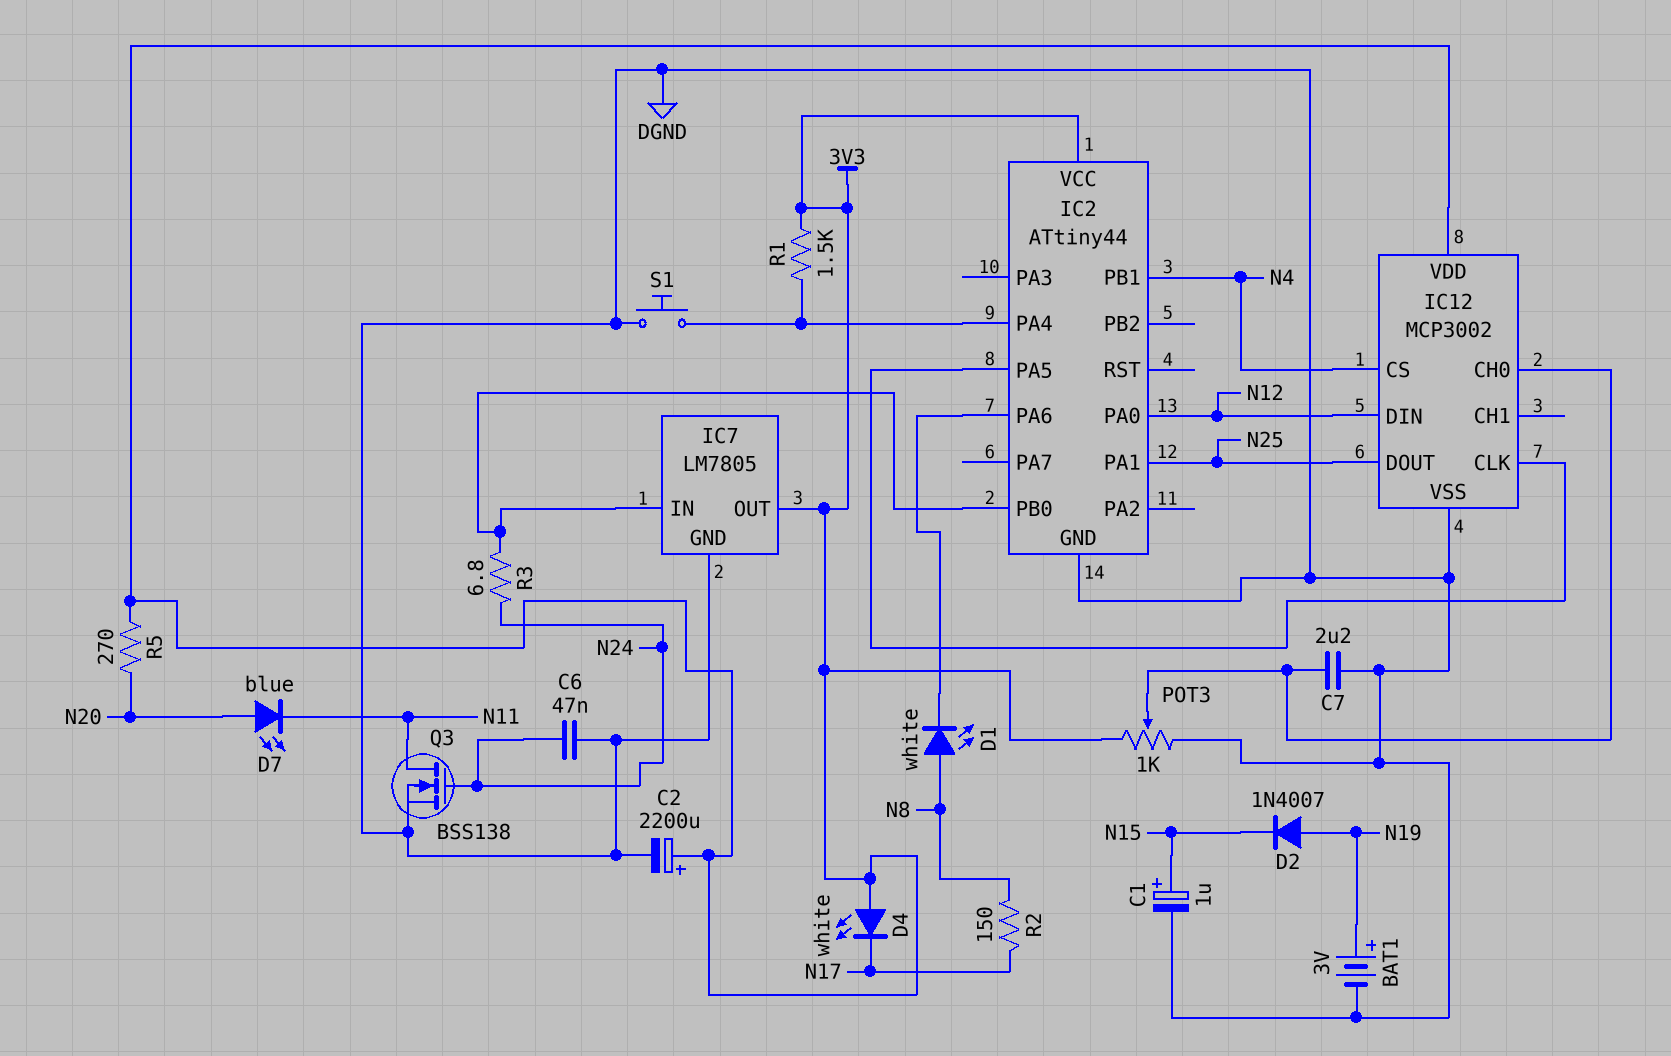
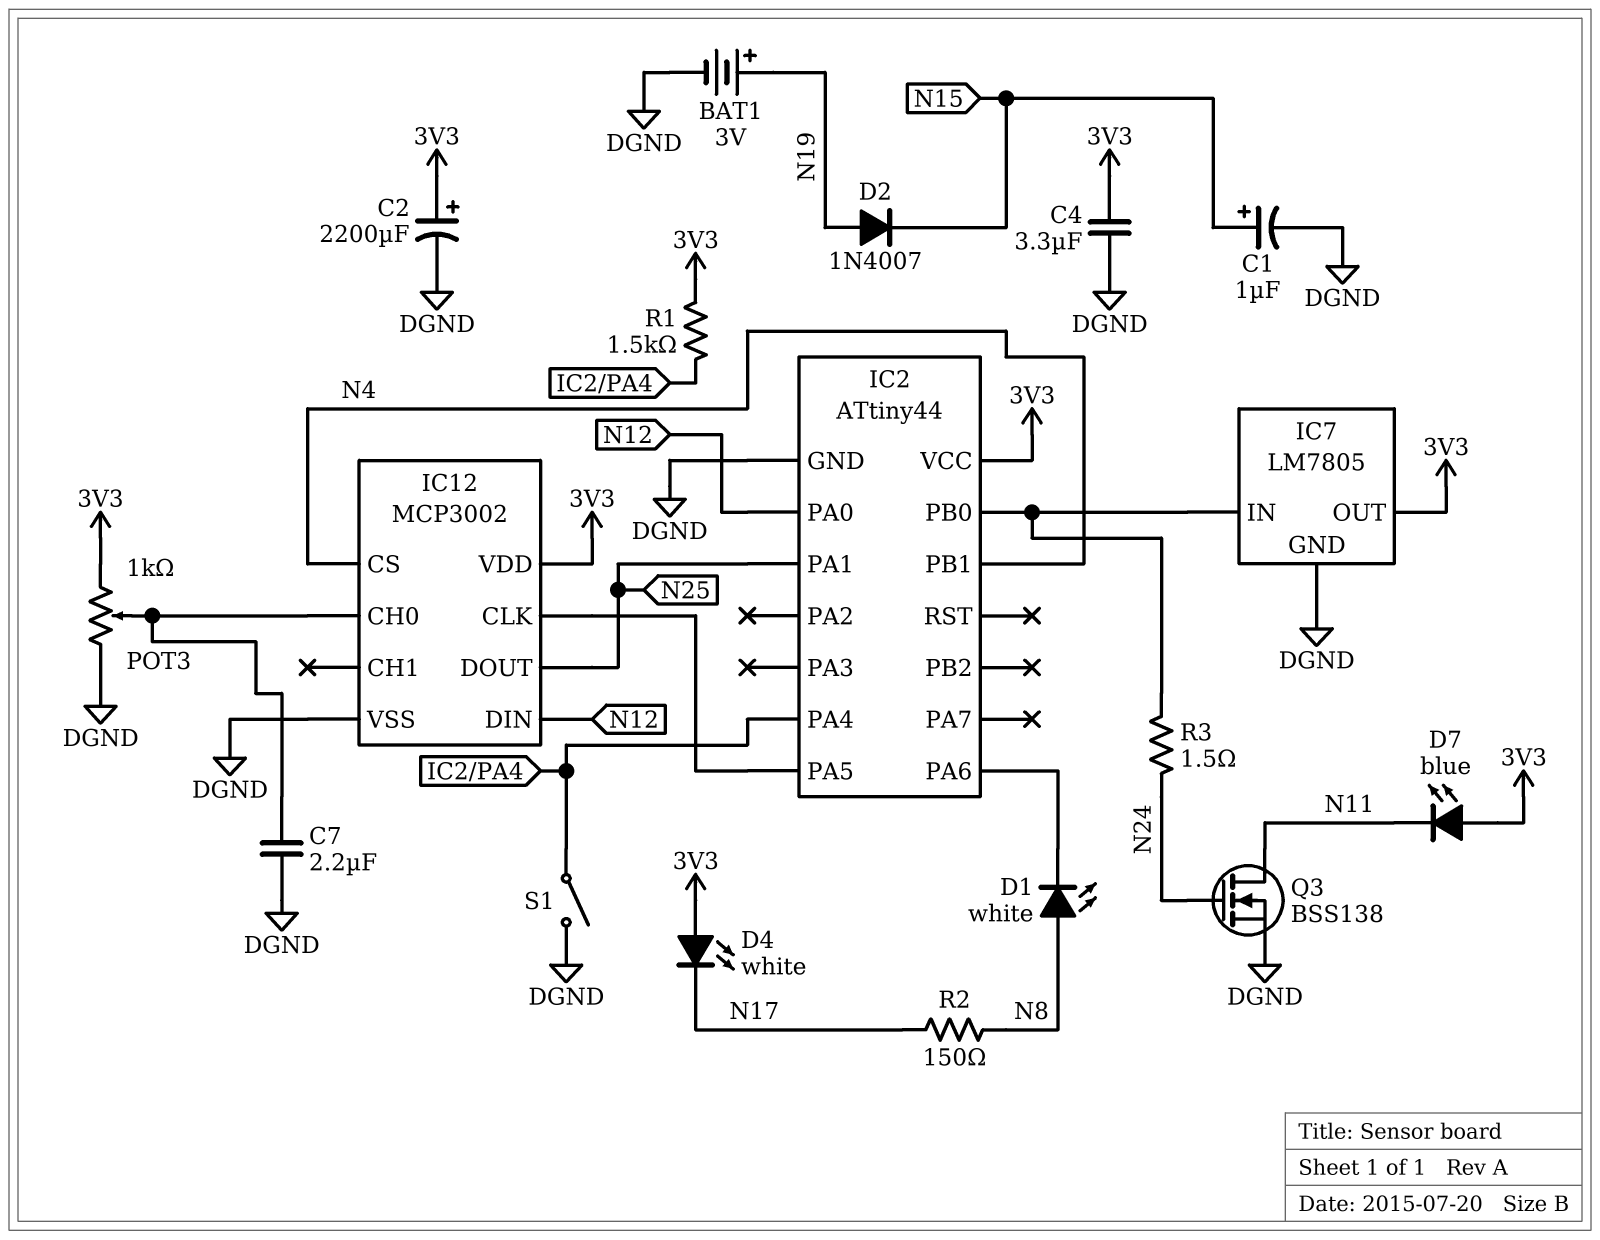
C4: none -> 3.3uF (3V3, DGND)
C6: 47nF (DGND, N24) -> none
D7: LED blue (A N20, K N11) -> LED blue (A 3V3, K N11)
R3: 6.8 (IC2/PB0, N24) -> 1.5 (IC2/PB0, N24)
R5: 270 (3V3, N20) -> none
S1: button (DGND, IC2/PA4) -> switch (DGND, IC2/PA4)

